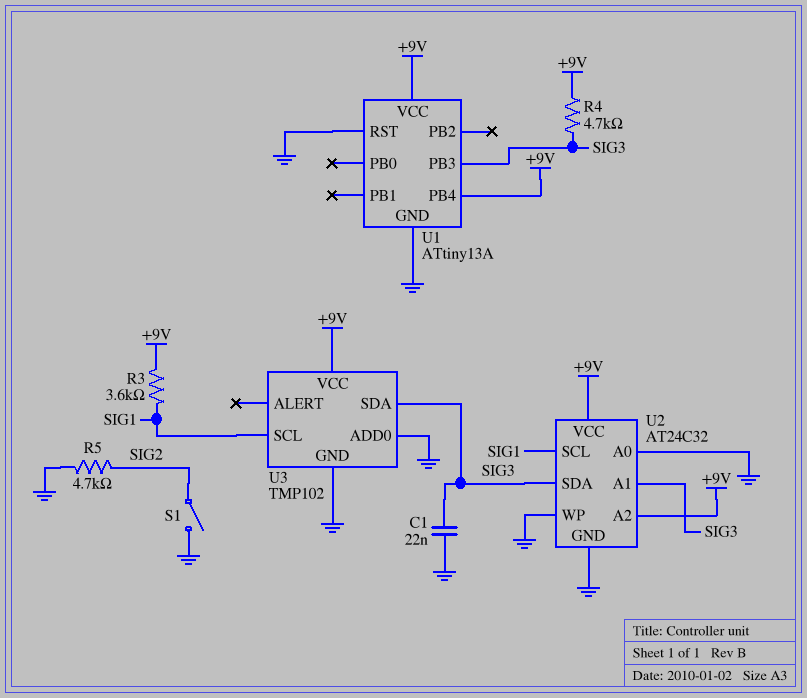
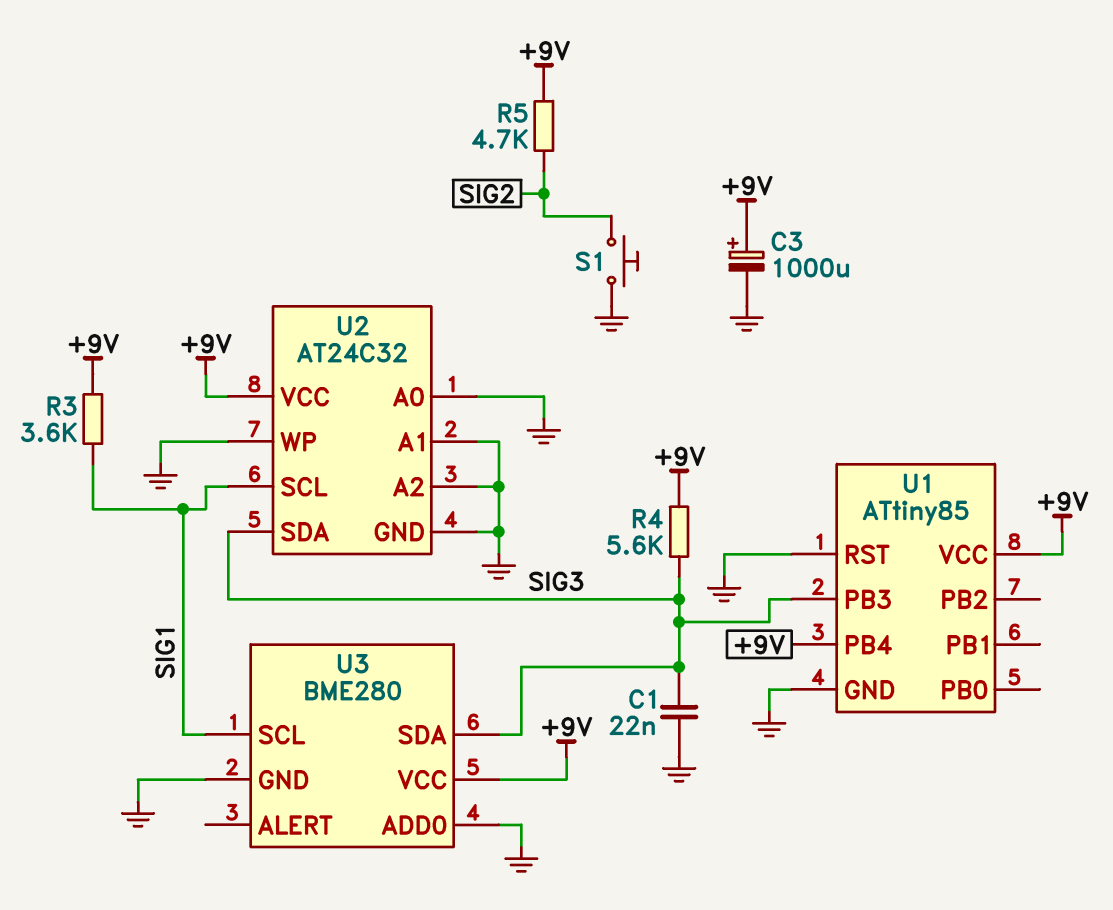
C3: none -> 1000uF (plus +9V, minus GND)
R4: 4.7k (+9V, SIG3) -> 5.6k (+9V, SIG3)
R5: 4.7k (GND, SIG2) -> 4.7k (+9V, SIG2)
S1: switch (GND, SIG2) -> button (GND, SIG2)
U1: ATtiny13A -> ATtiny85
U2 pin A1: SIG3 -> GND
U2 pin A2: +9V -> GND
U3: TMP102 -> BME280

